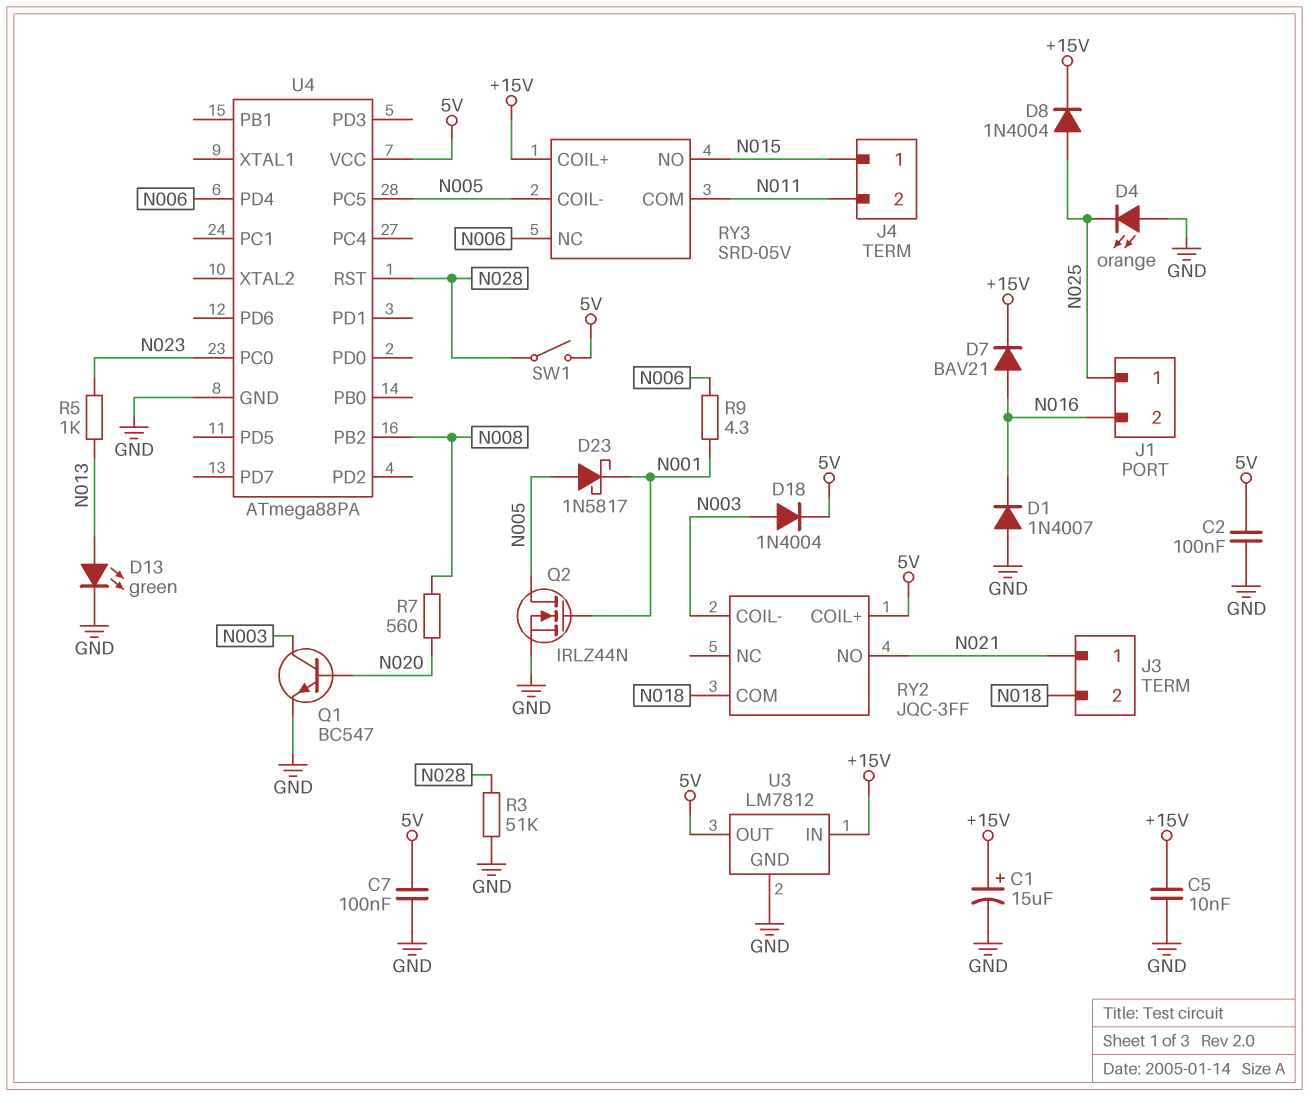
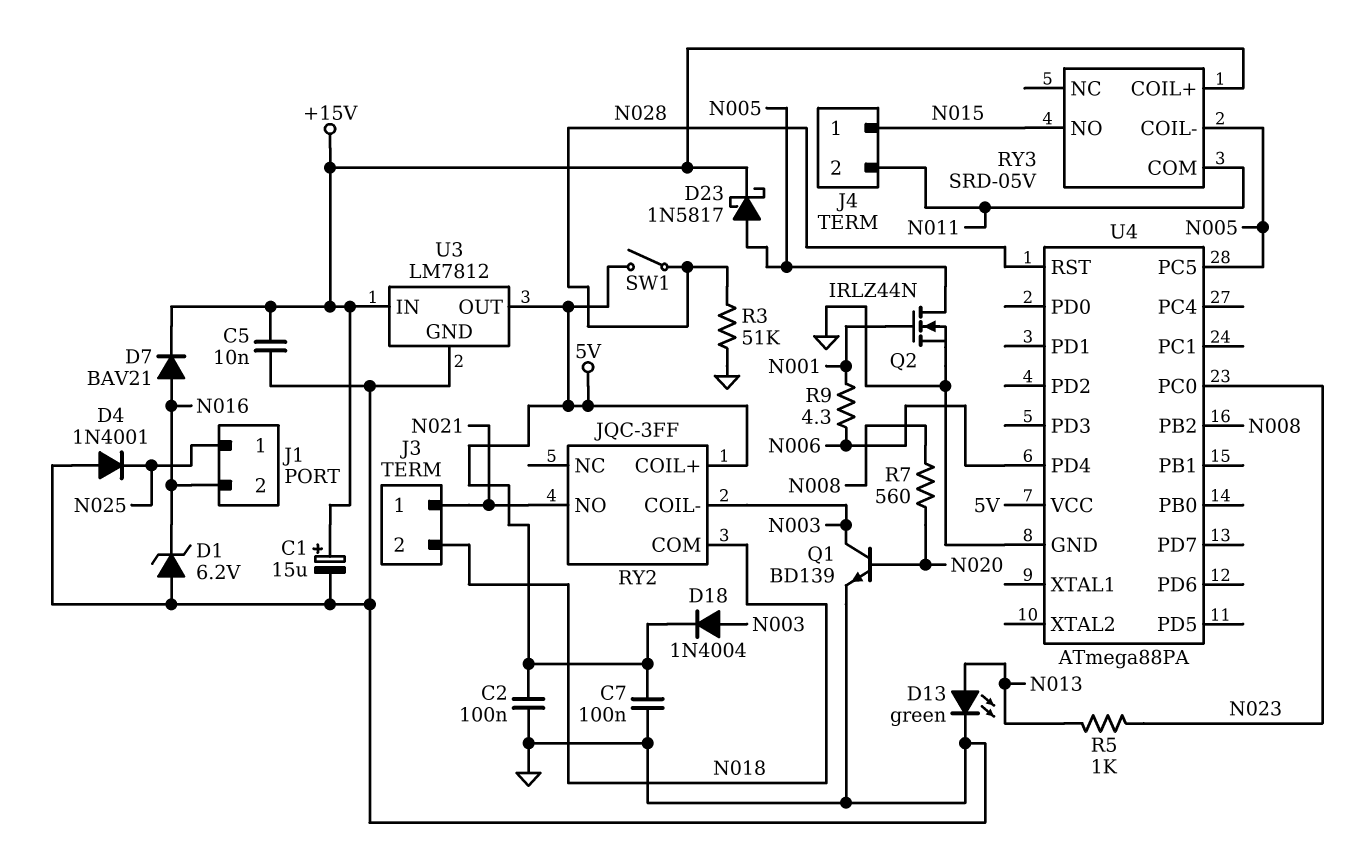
D1: diode 1N4007 (A GND, K N016) -> zener 6.2V (A GND, K N016)
D4: LED orange (A GND, K N025) -> diode 1N4001 (A GND, K N025)
D8: diode 1N4004 (A N025, K +15V) -> none
D23: schottky 1N5817 (A N005, K N001) -> schottky 1N5817 (A N005, K +15V)
Q1: NPN BC547 (B N020, C N003, E GND) -> NPN BD139 (B N020, C N003, E GND)
RY3 pin NC: N006 -> none

